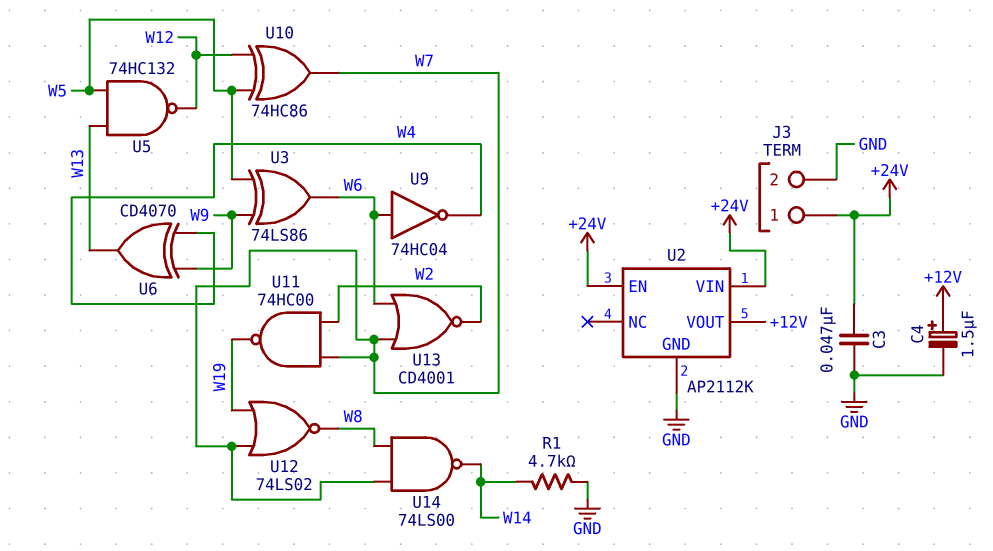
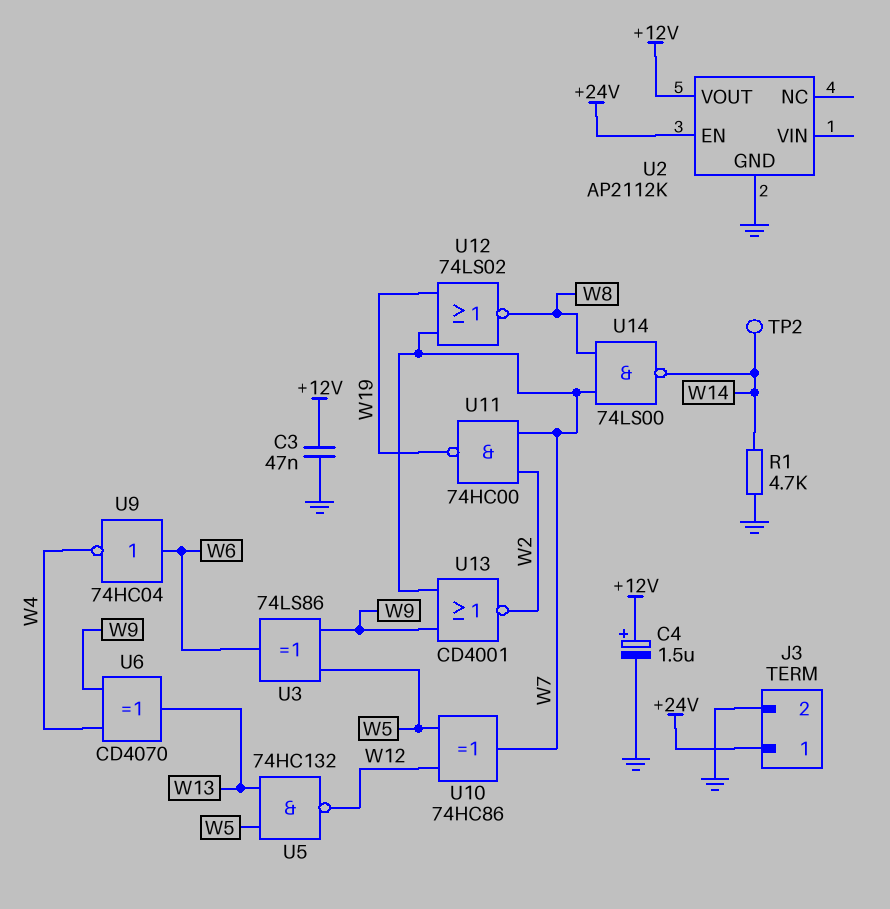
C3: 47nF (+24V, GND) -> 47nF (+12V, GND)
TP2: none -> test point (W14)
U2 pin VIN: +24V -> none
U13: NOR CD4001 (in W6, in W7, out W2) -> NOR CD4001 (in W7, in W9, out W2)

